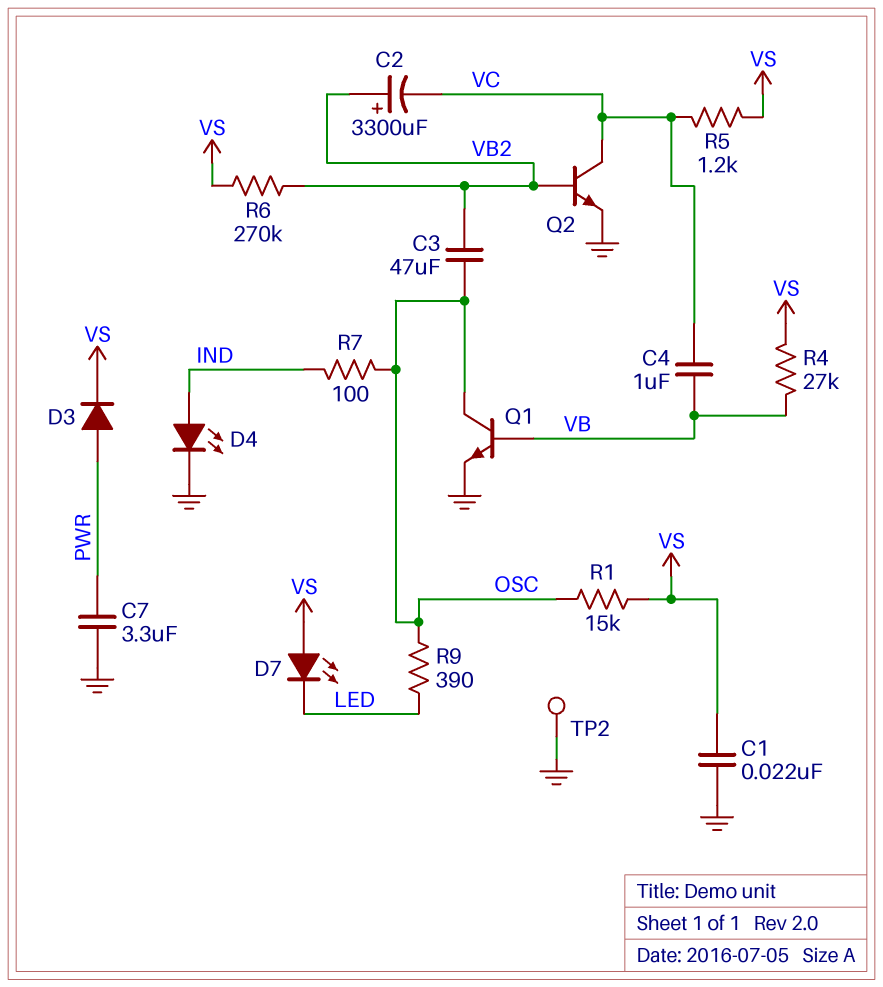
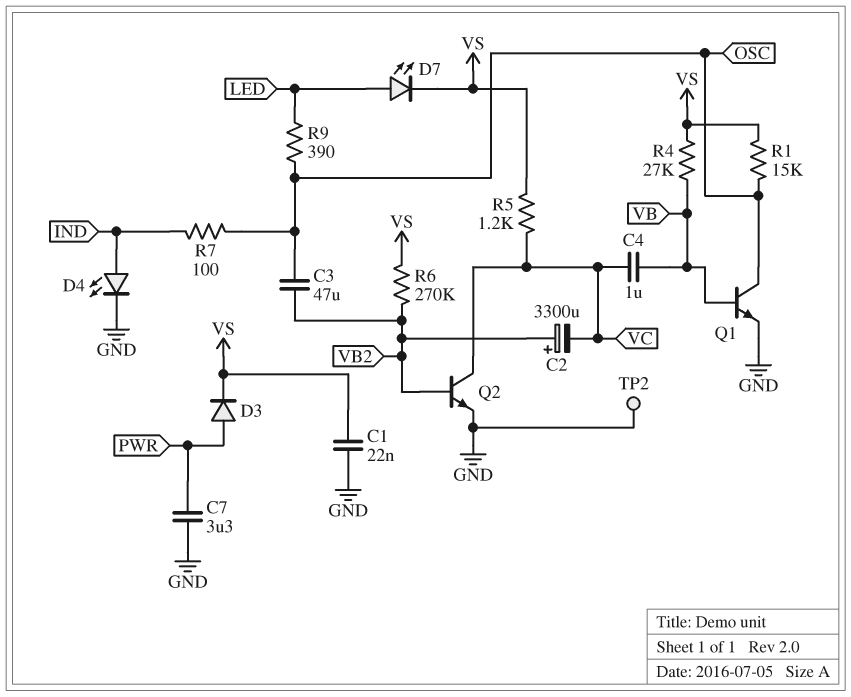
D7: LED (A VS, K LED) -> LED (A LED, K VS)

